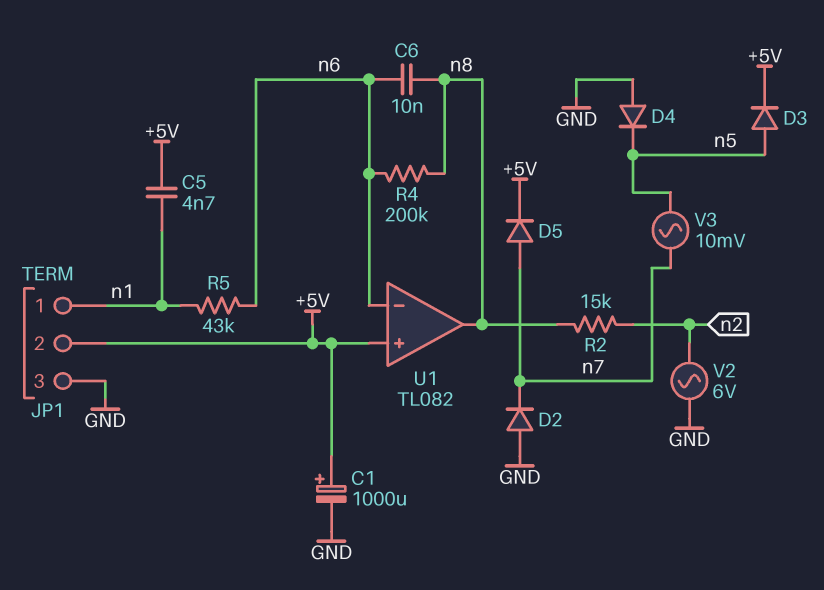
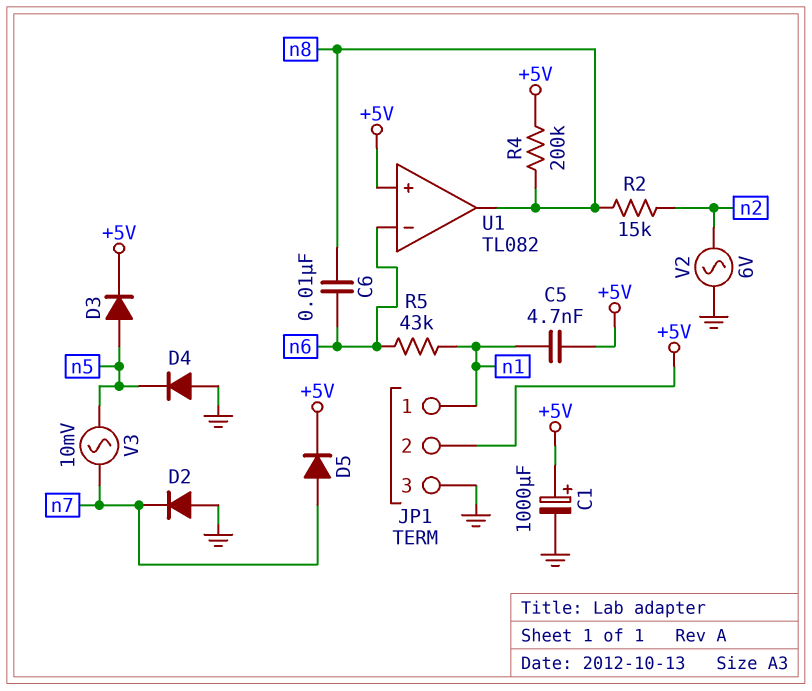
R4: 200k (n6, n8) -> 200k (+5V, n8)

